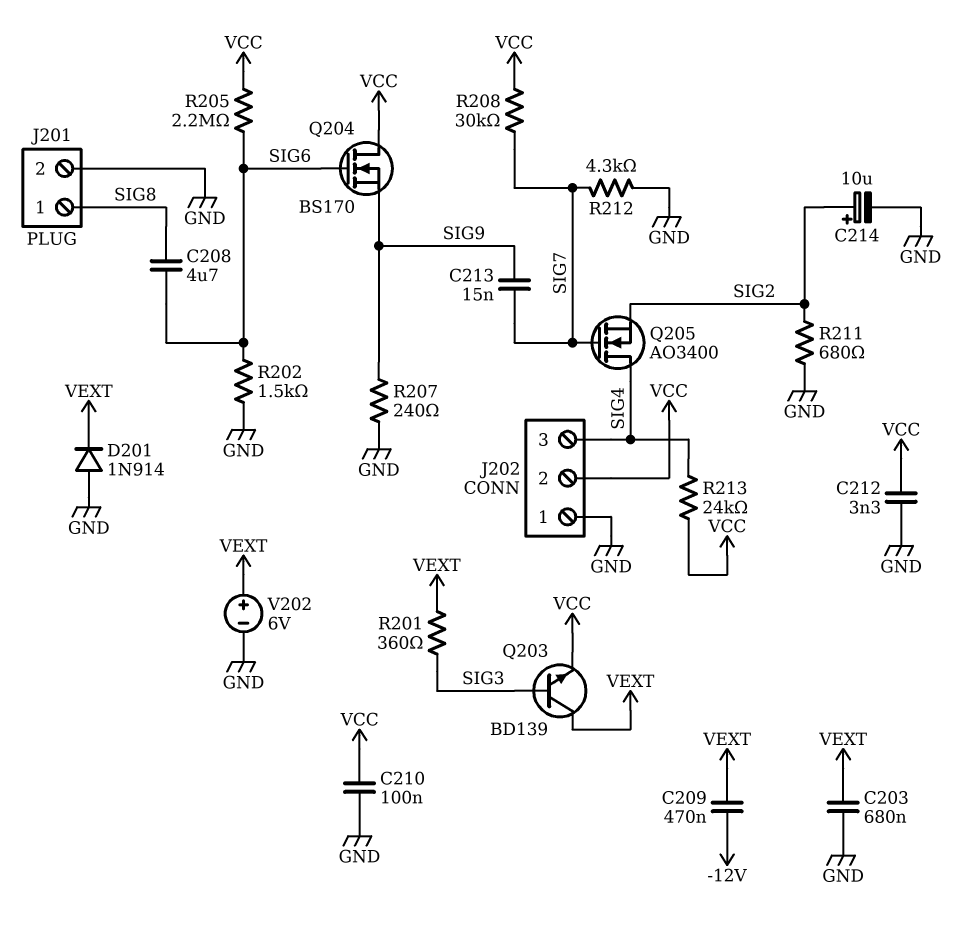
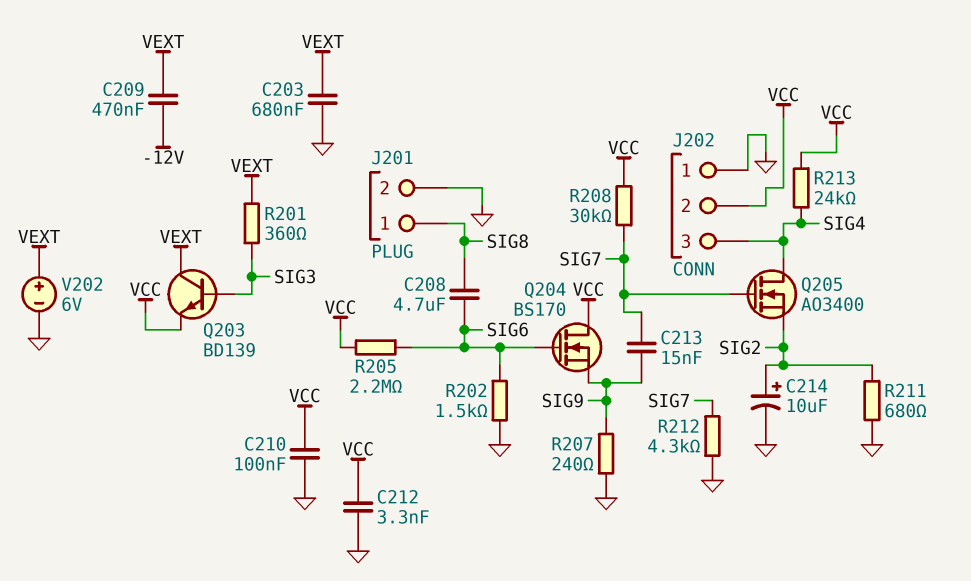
D201: diode 1N914 (A GND, K VEXT) -> none

